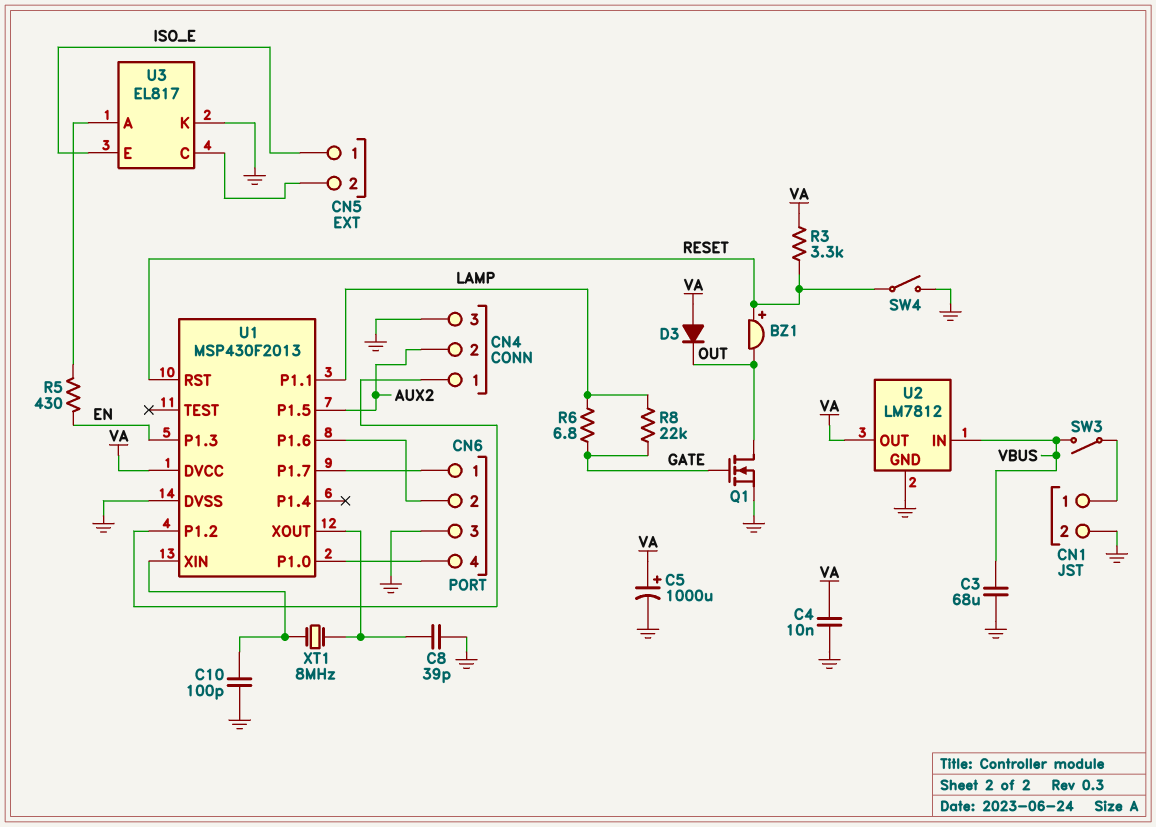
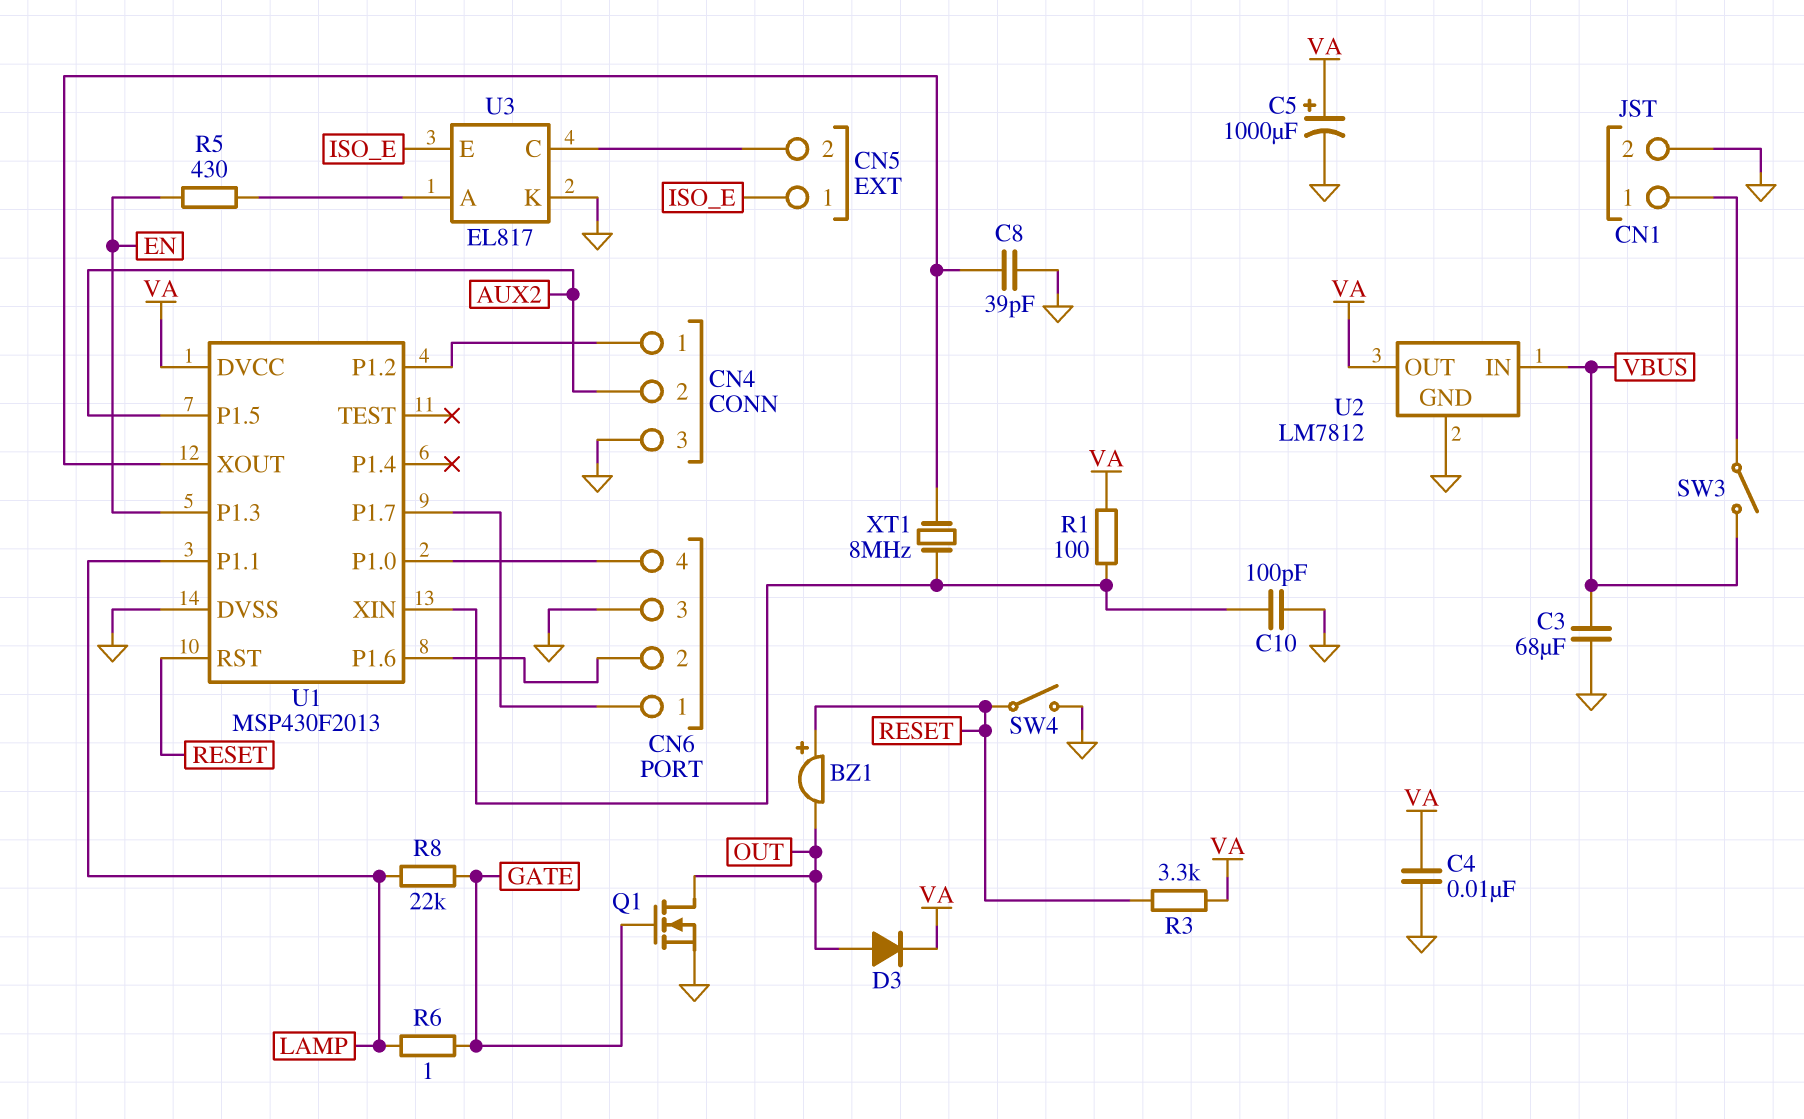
D3: diode (A VA, K OUT) -> diode (A OUT, K VA)
R1: none -> 100 (U1/XIN, VA)
R6: 6.8 (GATE, LAMP) -> 1 (GATE, LAMP)

